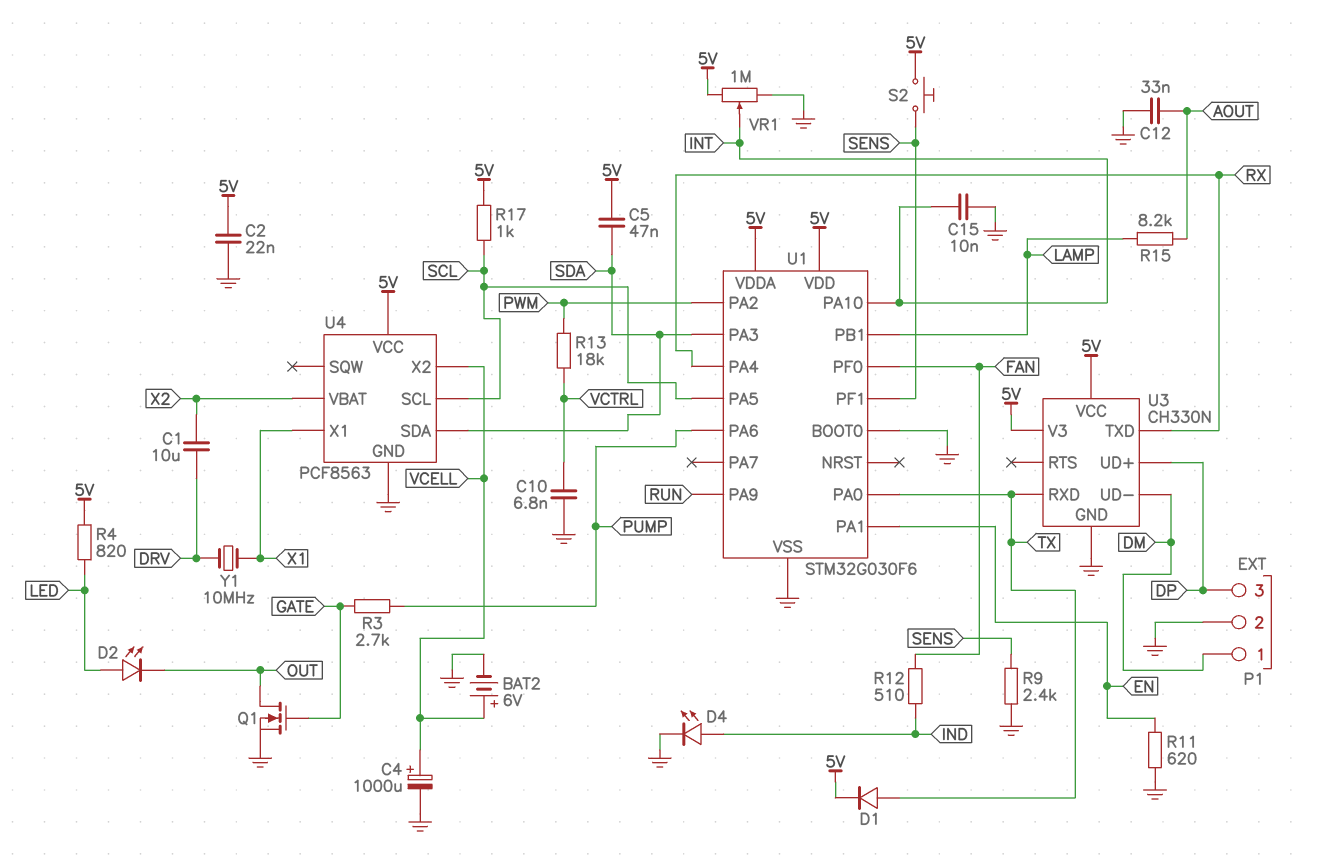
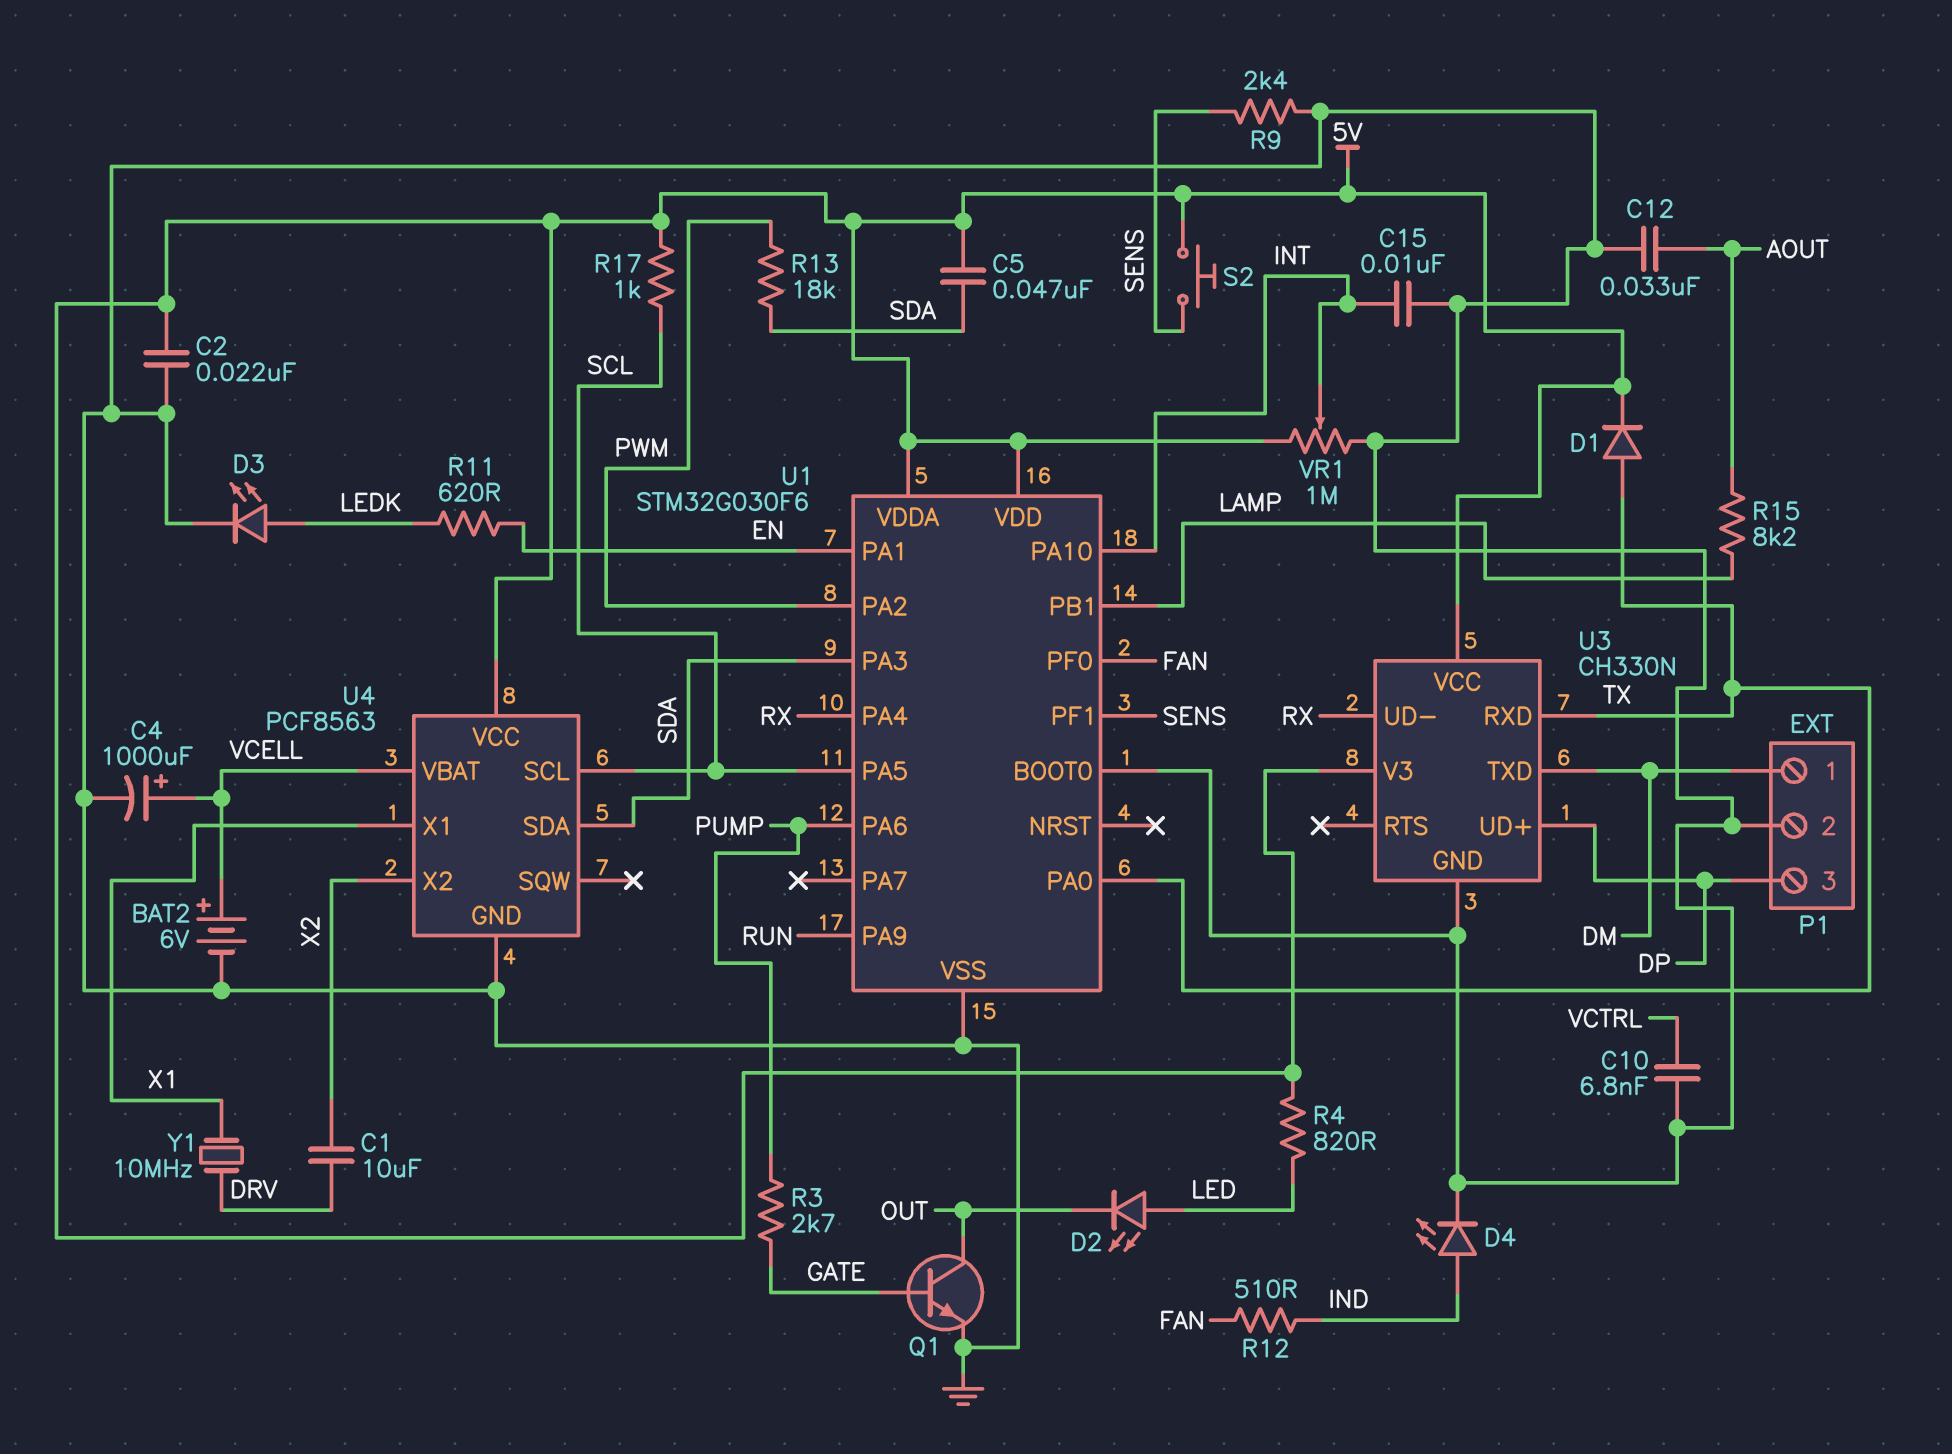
D3: none -> LED (A LEDK, K GND)
Q1: NMOS (G GATE, D OUT, S GND) -> NPN (B GATE, C OUT, E GND)
R11: 620 (EN, GND) -> 620 (EN, LEDK)
R13: 18k (PWM, VCTRL) -> 18k (PWM, SDA)
U3 pin TXD: RX -> DM
U3 pin UD-: DM -> RX
U4 pin VBAT: X2 -> VCELL
U4 pin X2: VCELL -> X2

